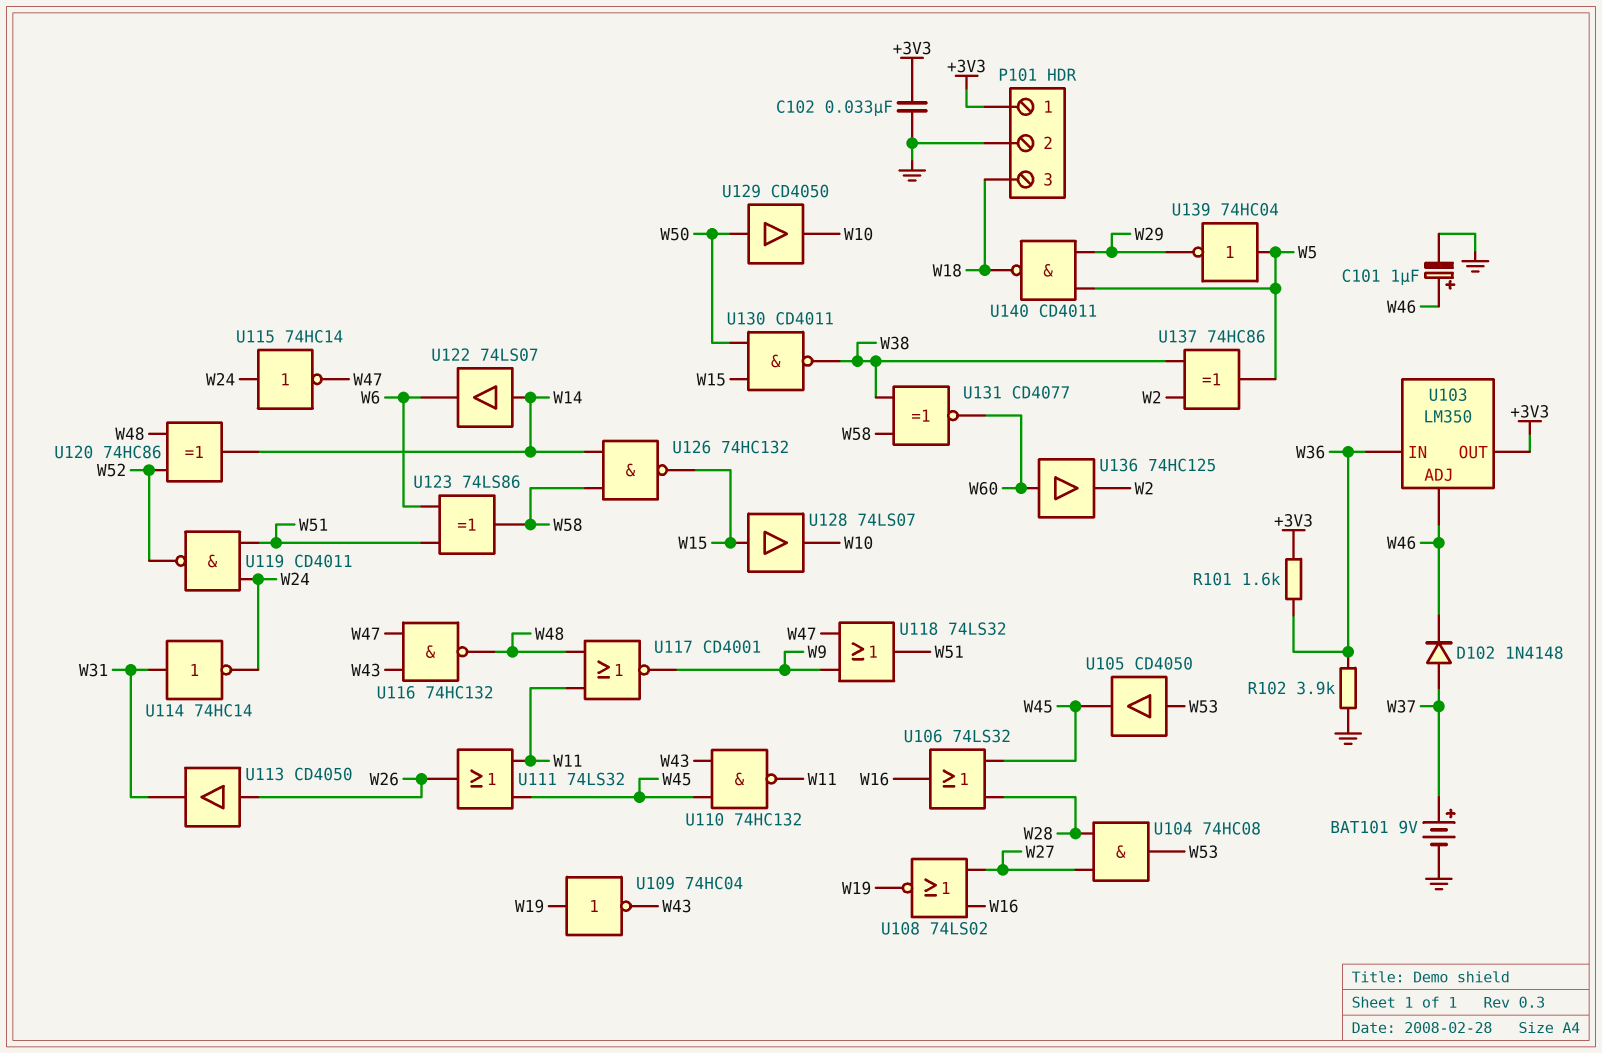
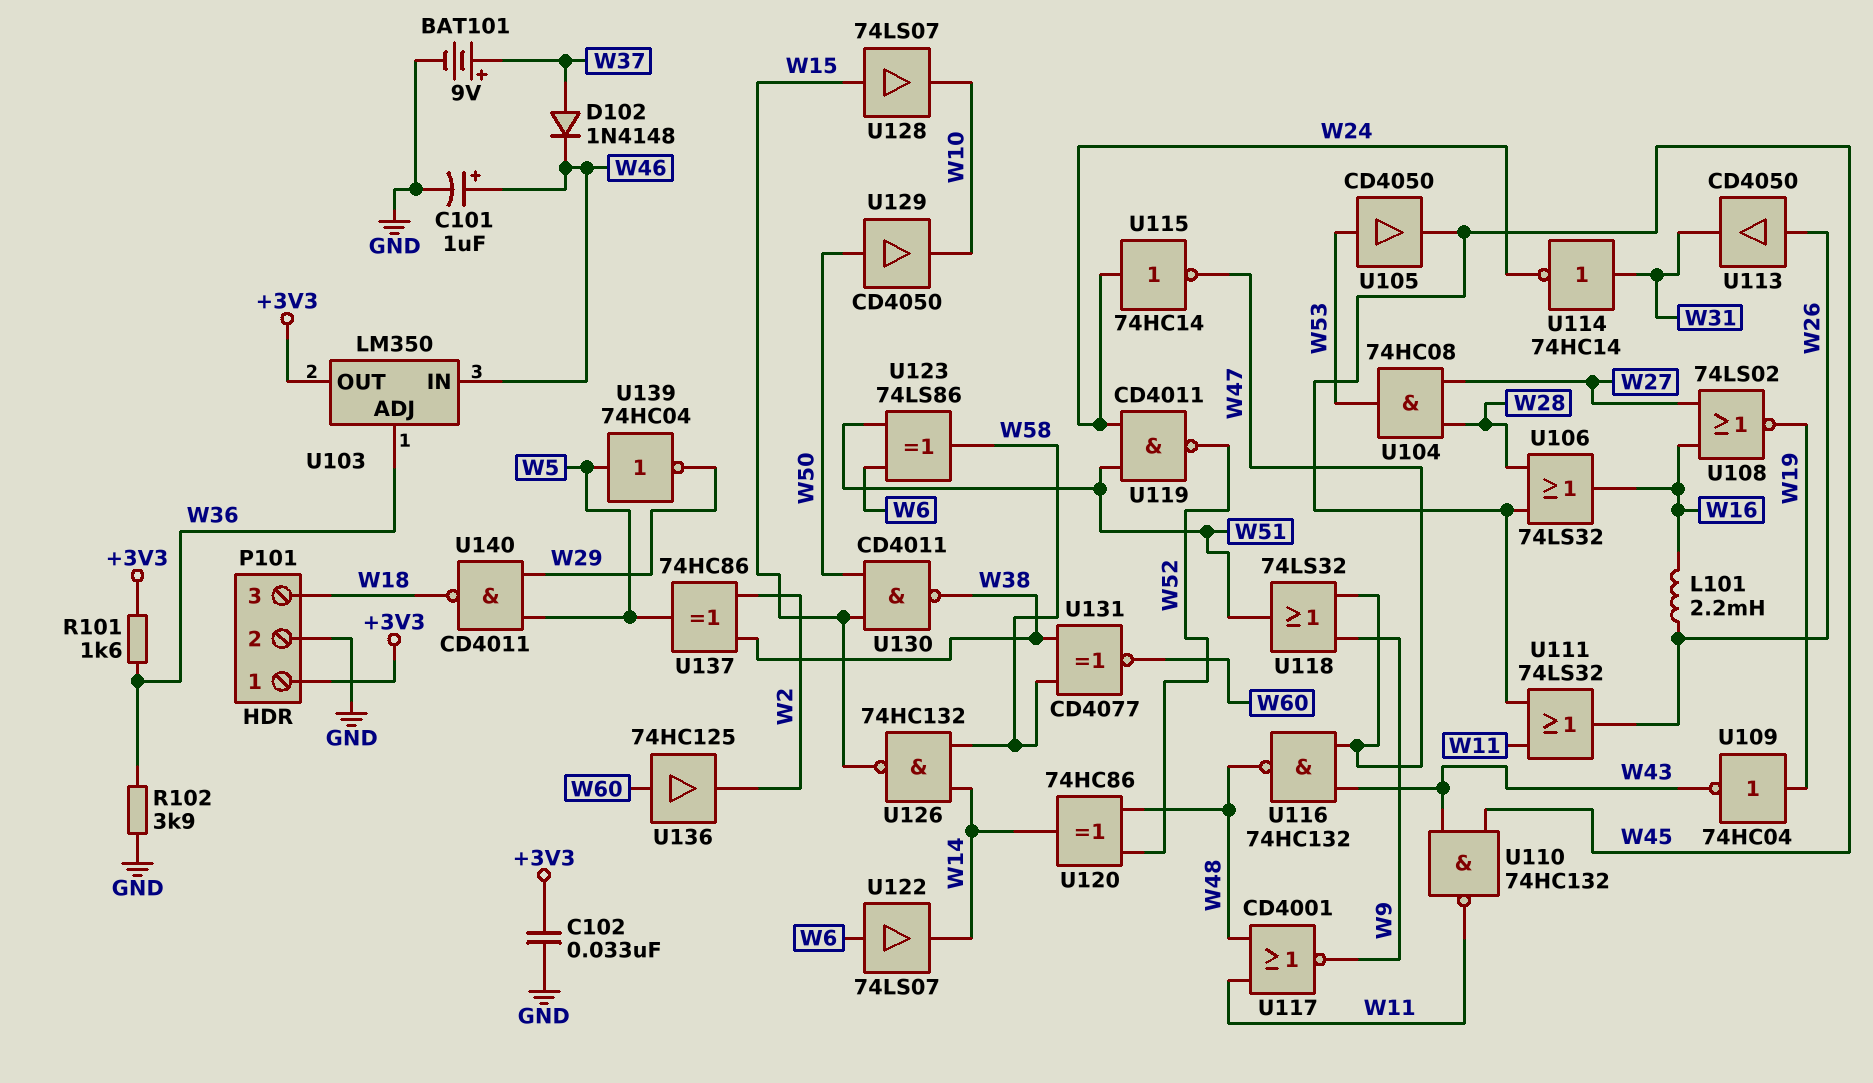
L101: none -> 2.2mH (W16, W26)
U103 pin ADJ: W46 -> W36
U103 pin IN: W36 -> W46
U122: buffer 74LS07 (in W14, out W6) -> buffer 74LS07 (in W6, out W14)

